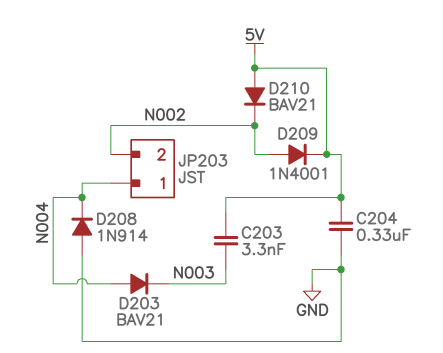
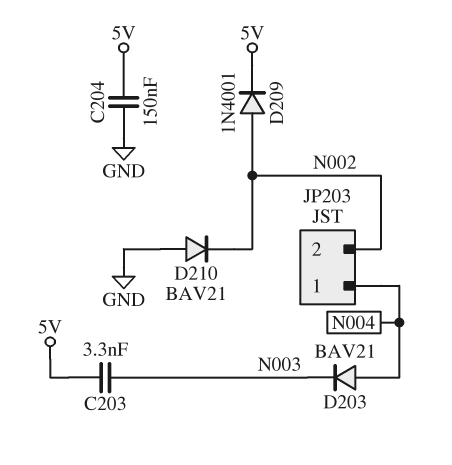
C204: 330nF (5V, GND) -> 150nF (5V, GND)
D208: diode 1N914 (A GND, K N004) -> none
D210: diode BAV21 (A 5V, K N002) -> diode BAV21 (A GND, K N002)

